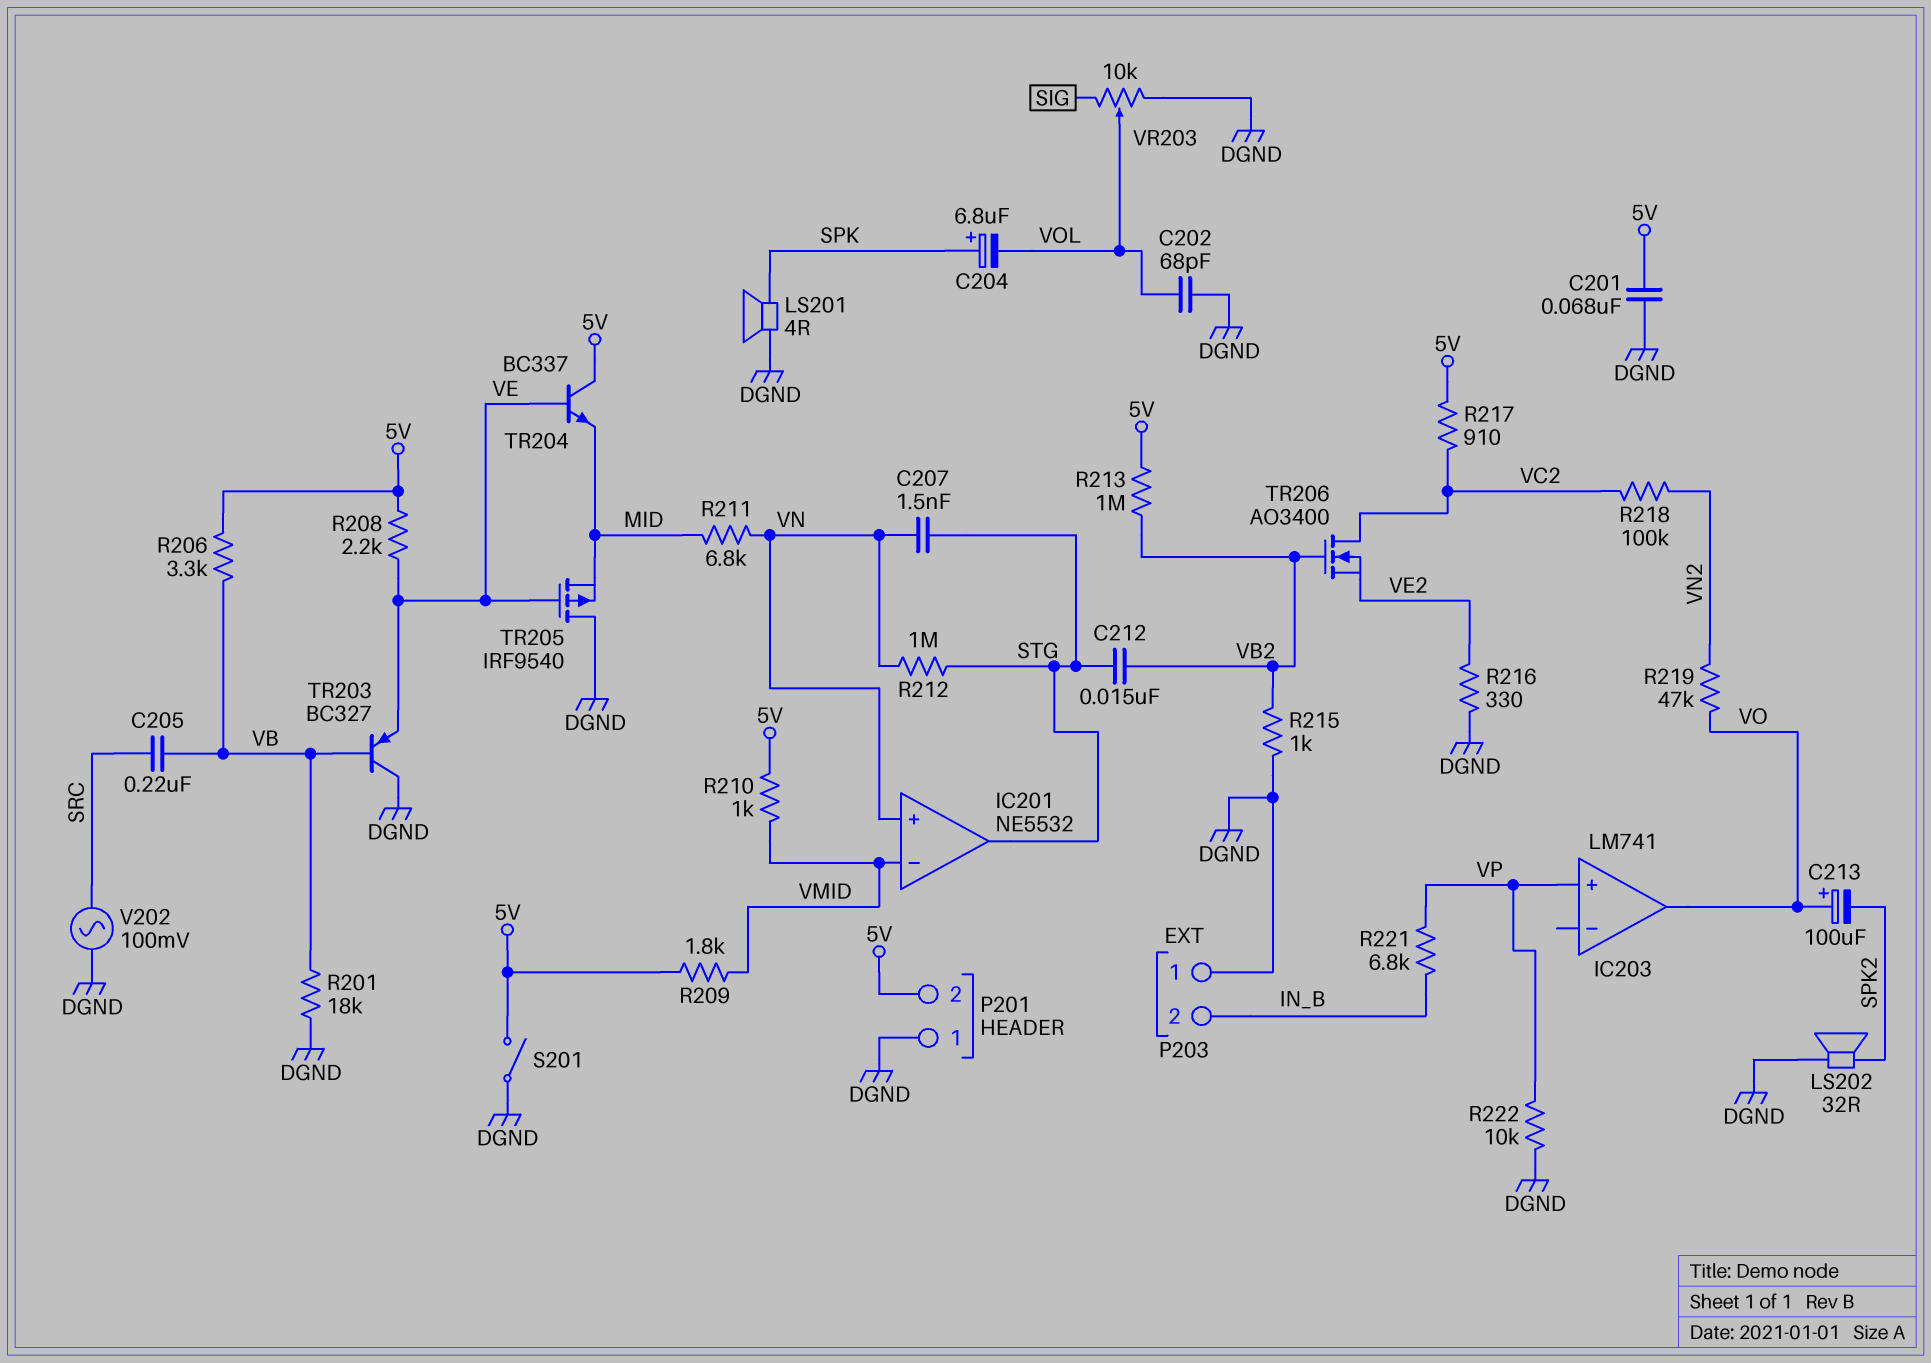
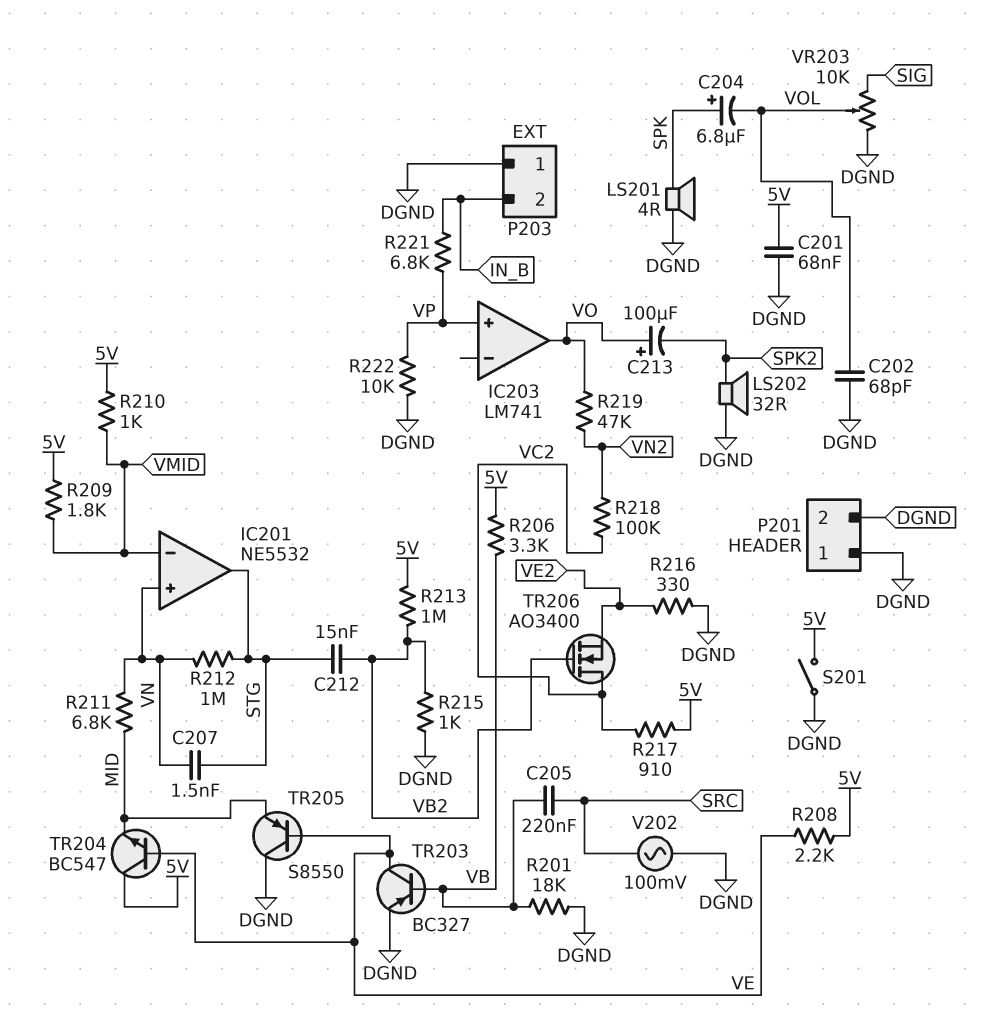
P201 pin 2: 5V -> DGND
TR203: PNP BC327 (B VB, C DGND, E VE) -> PNP BC327 (B VB, C VE, E DGND)
TR204: NPN BC337 (B VE, C 5V, E MID) -> NPN BC547 (B VE, C 5V, E MID)
TR205: PMOS IRF9540 (G VE, D DGND, S MID) -> PNP S8550 (B VE, C DGND, E MID)

